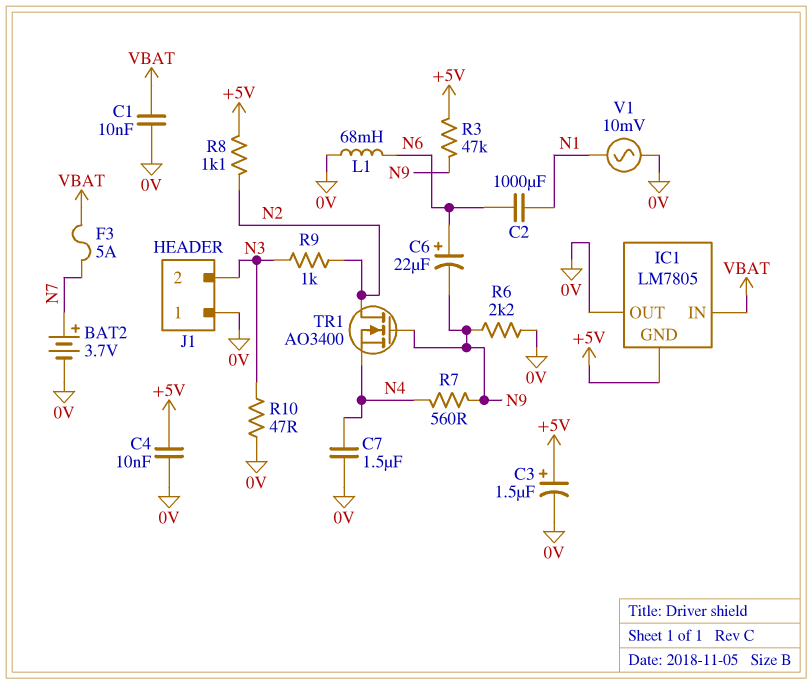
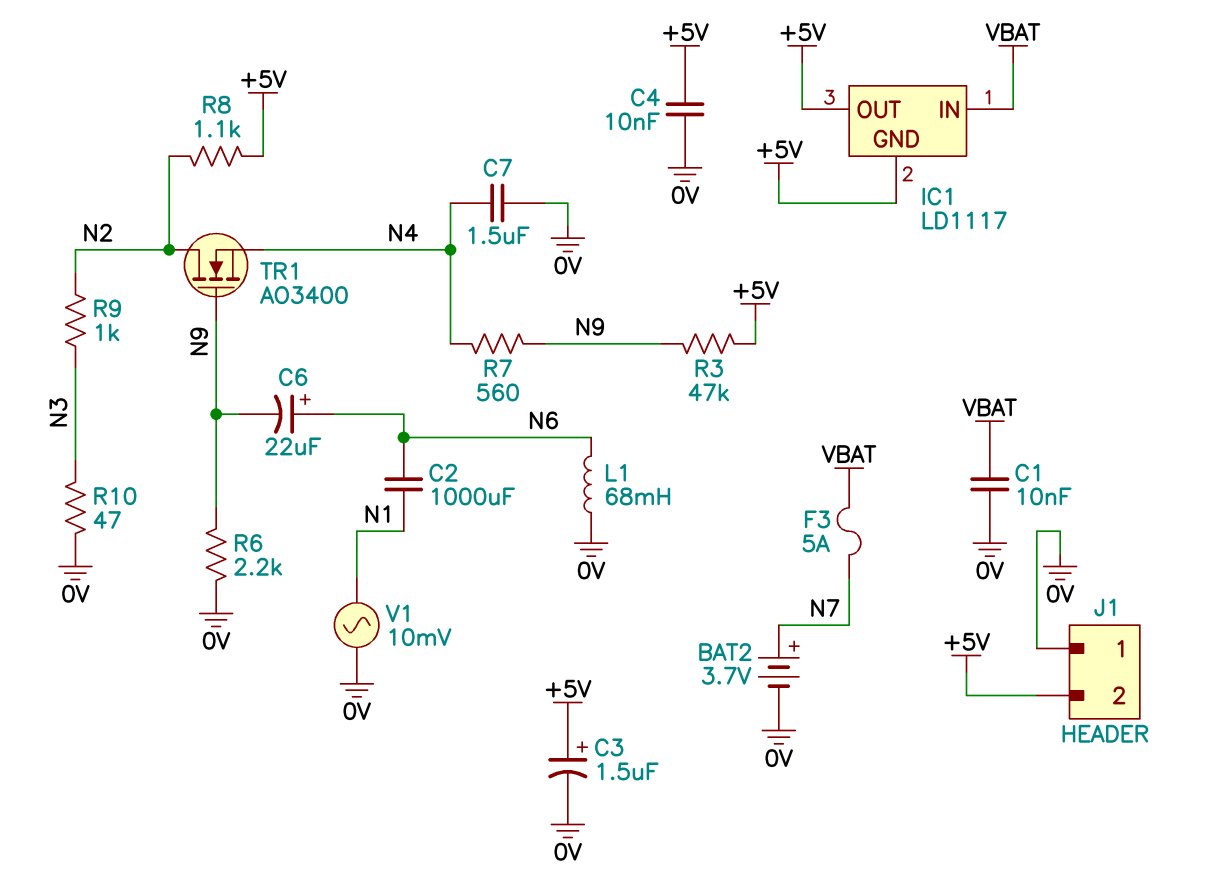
IC1: LM7805 -> LD1117
IC1 pin OUT: 0V -> +5V
J1 pin 2: N3 -> +5V

